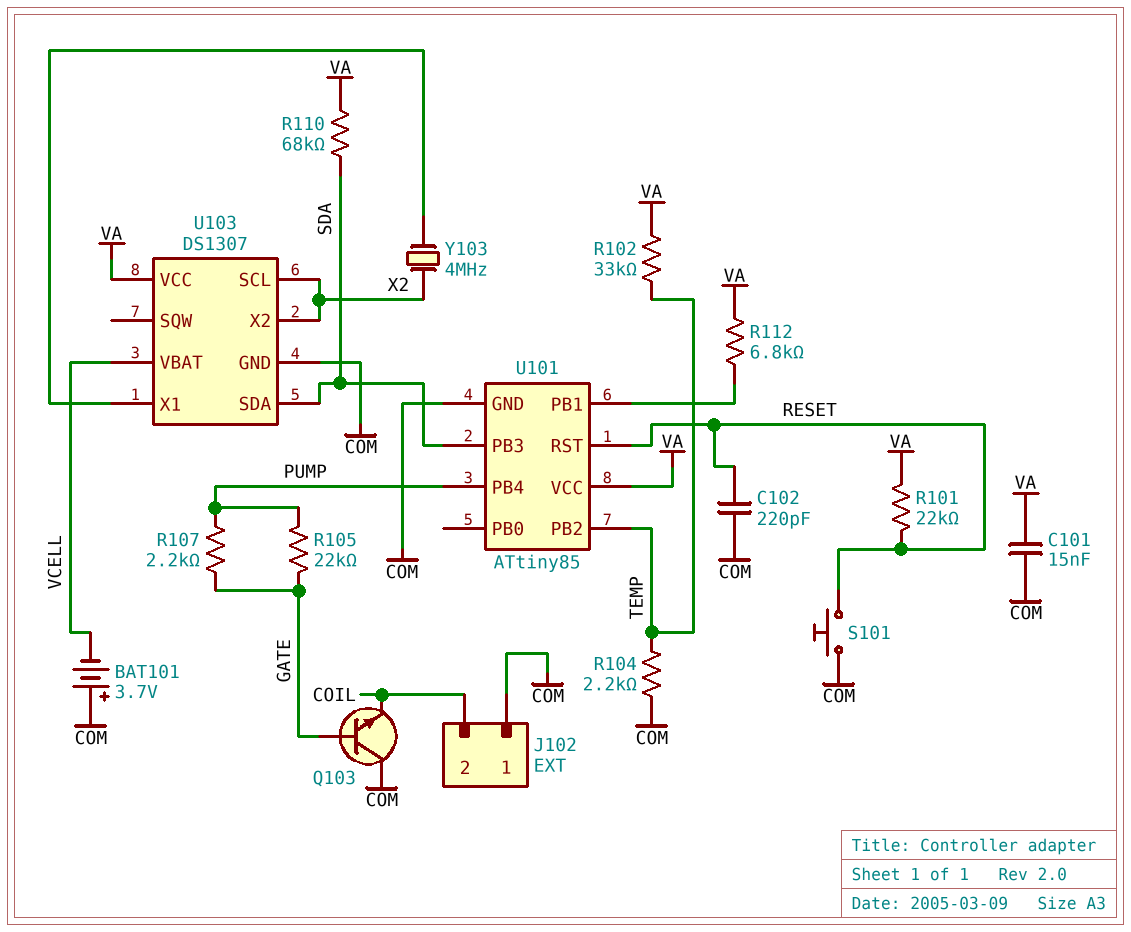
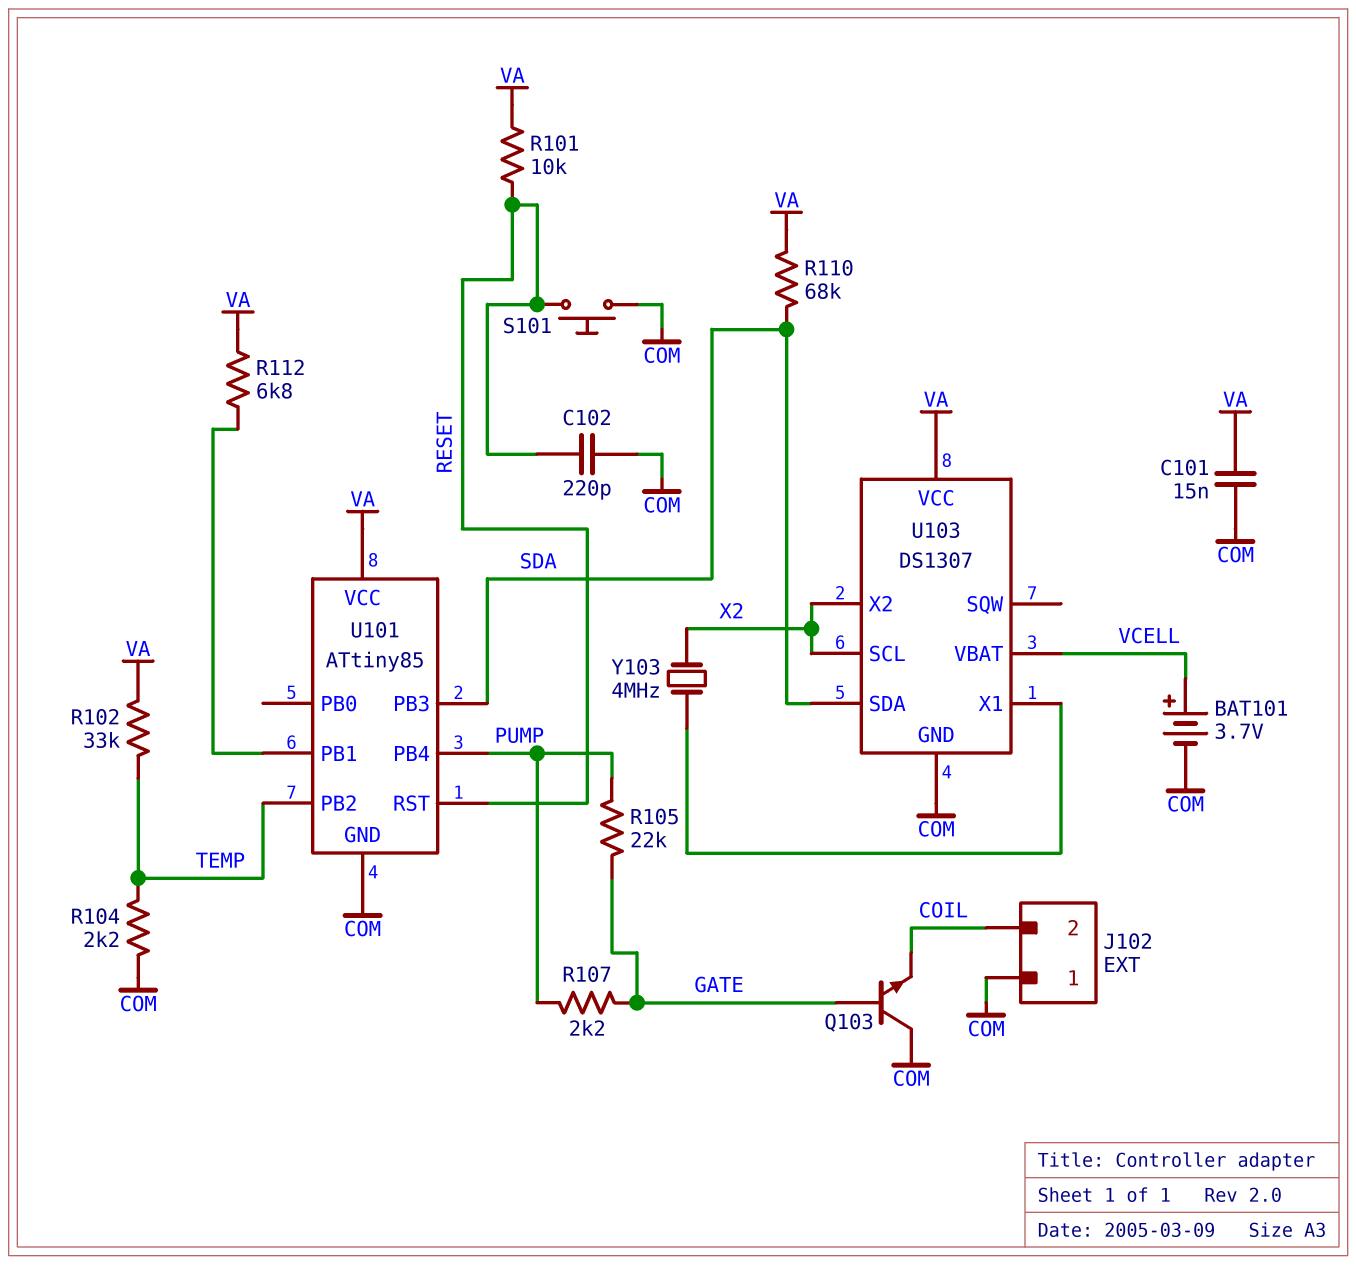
BAT101: 3.7V (plus COM, minus VCELL) -> 3.7V (plus VCELL, minus COM)
R101: 22k (RESET, VA) -> 10k (RESET, VA)

